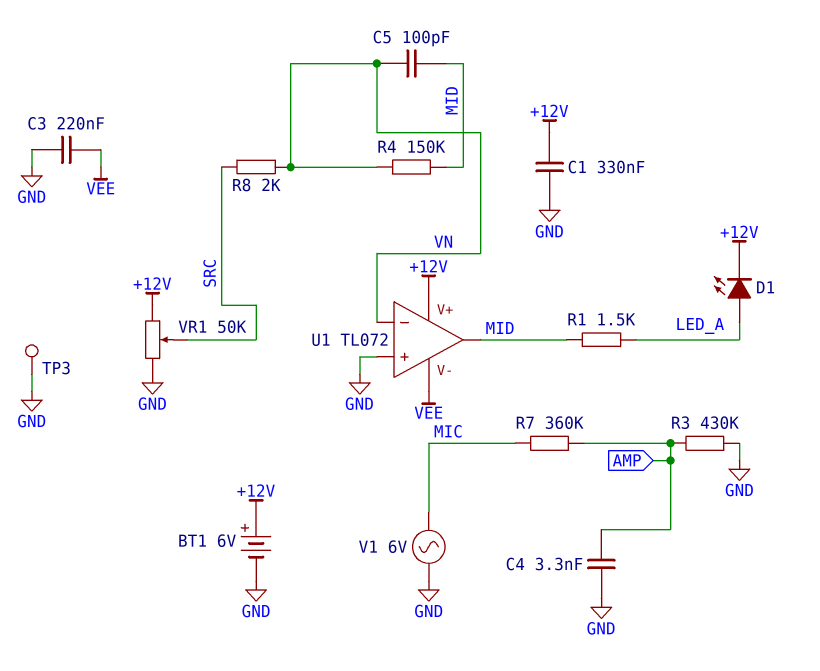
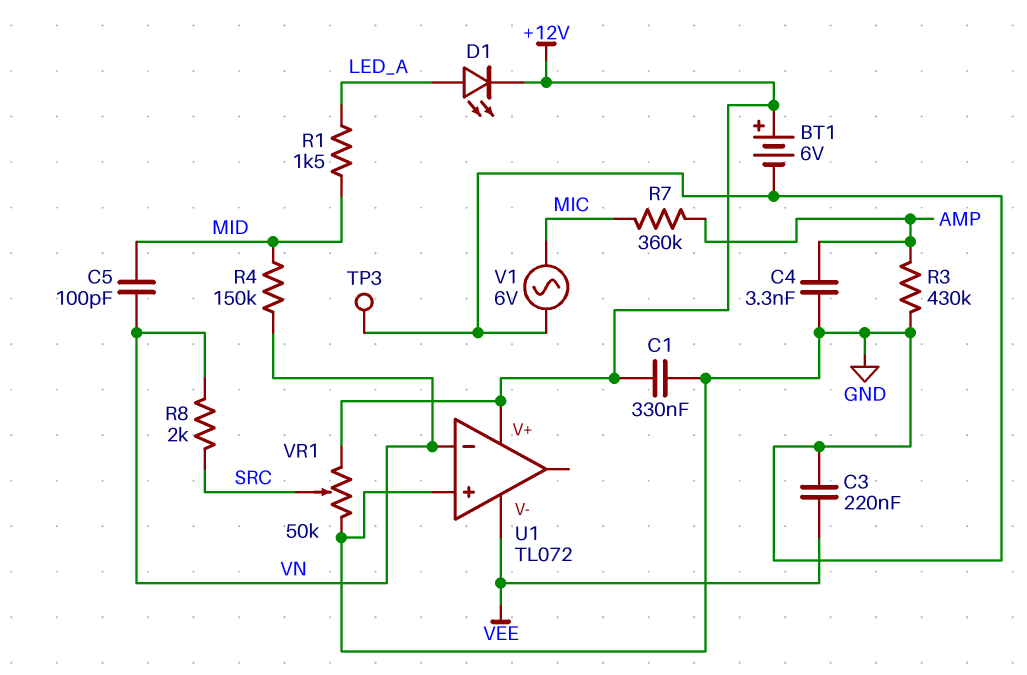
U1 pin out: MID -> none

